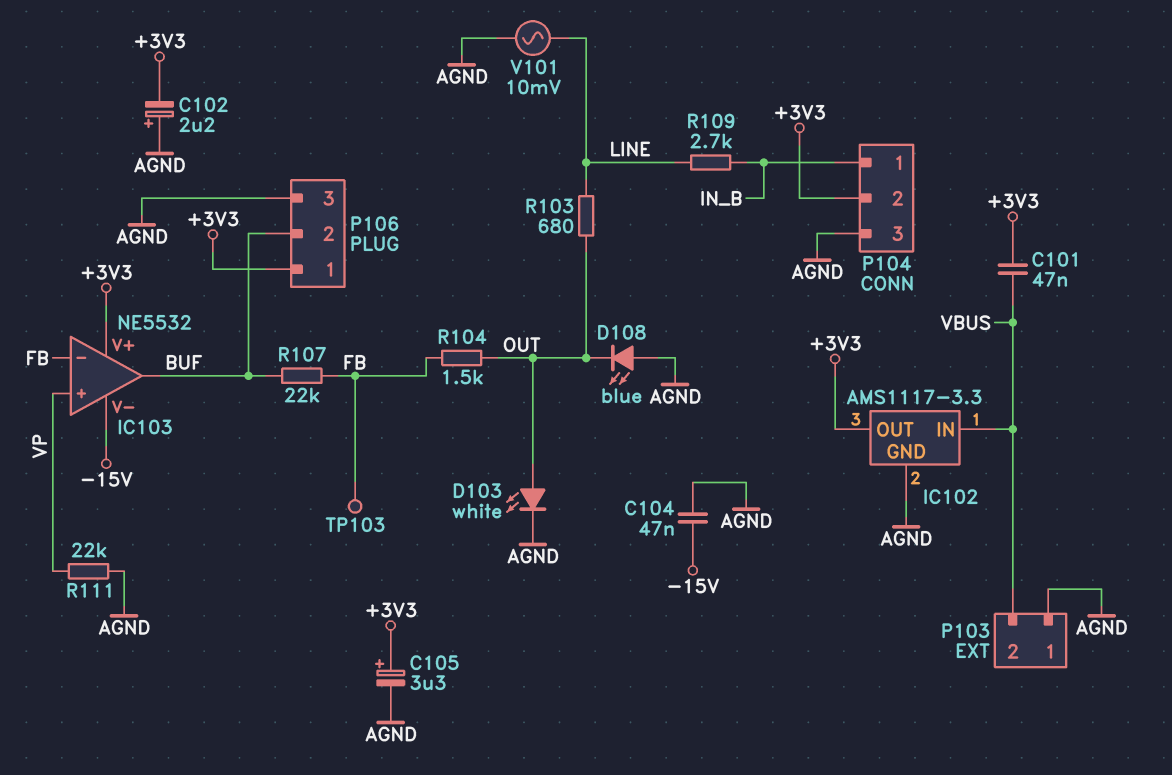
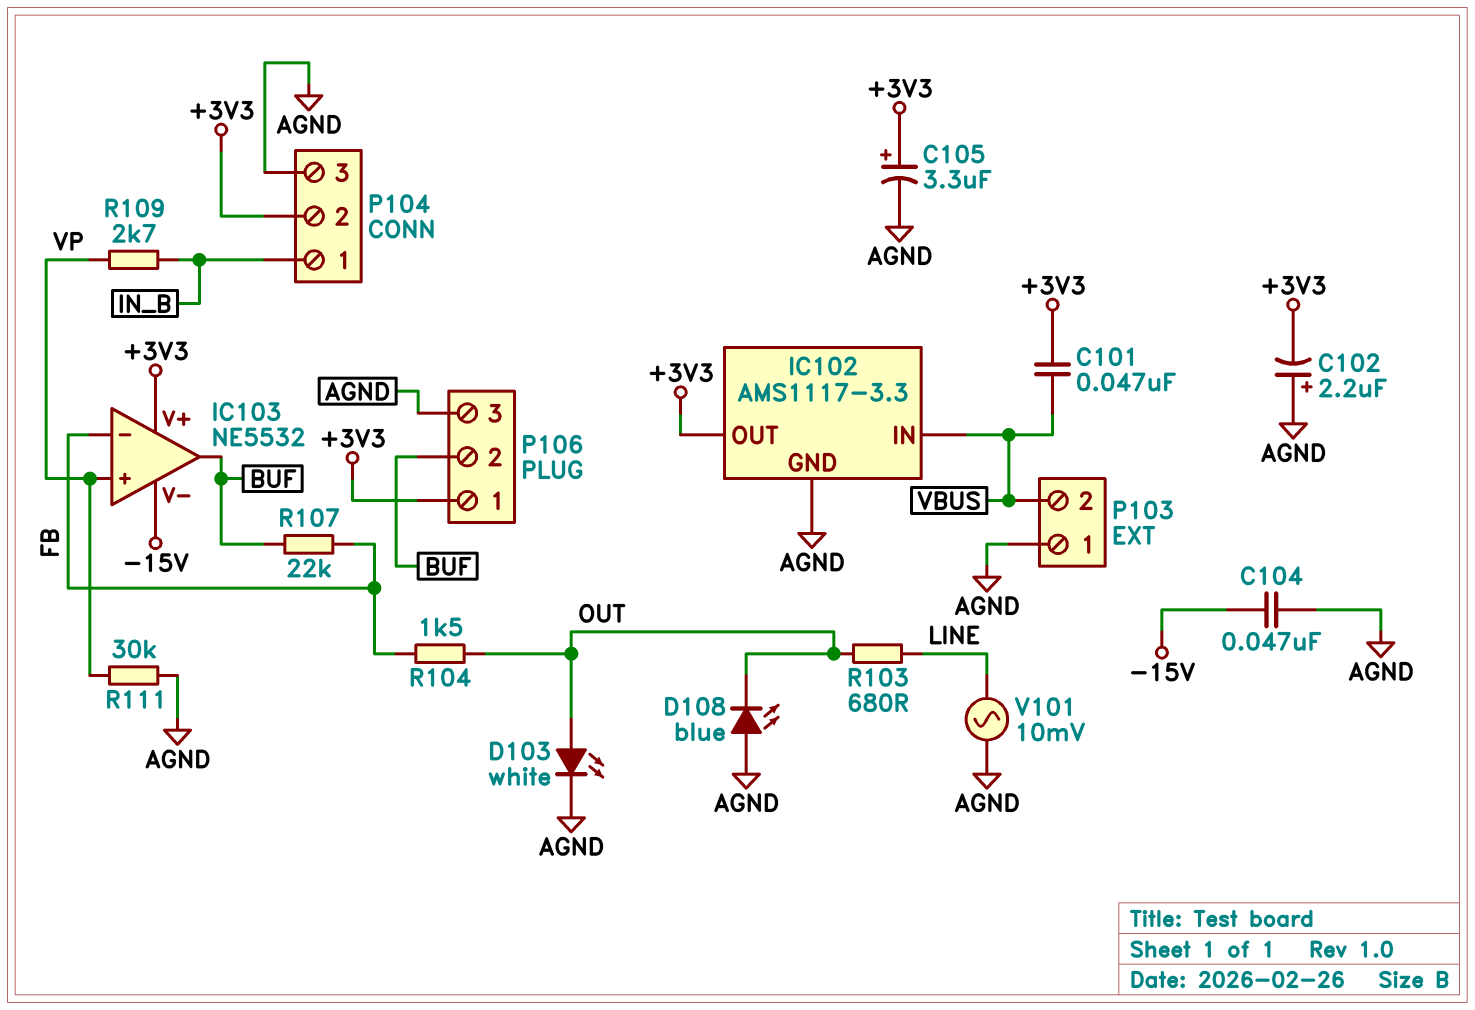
R109: 2.7k (IN_B, LINE) -> 2.7k (IN_B, VP)
R111: 22k (AGND, VP) -> 30k (AGND, VP)
TP103: test point (FB) -> none

